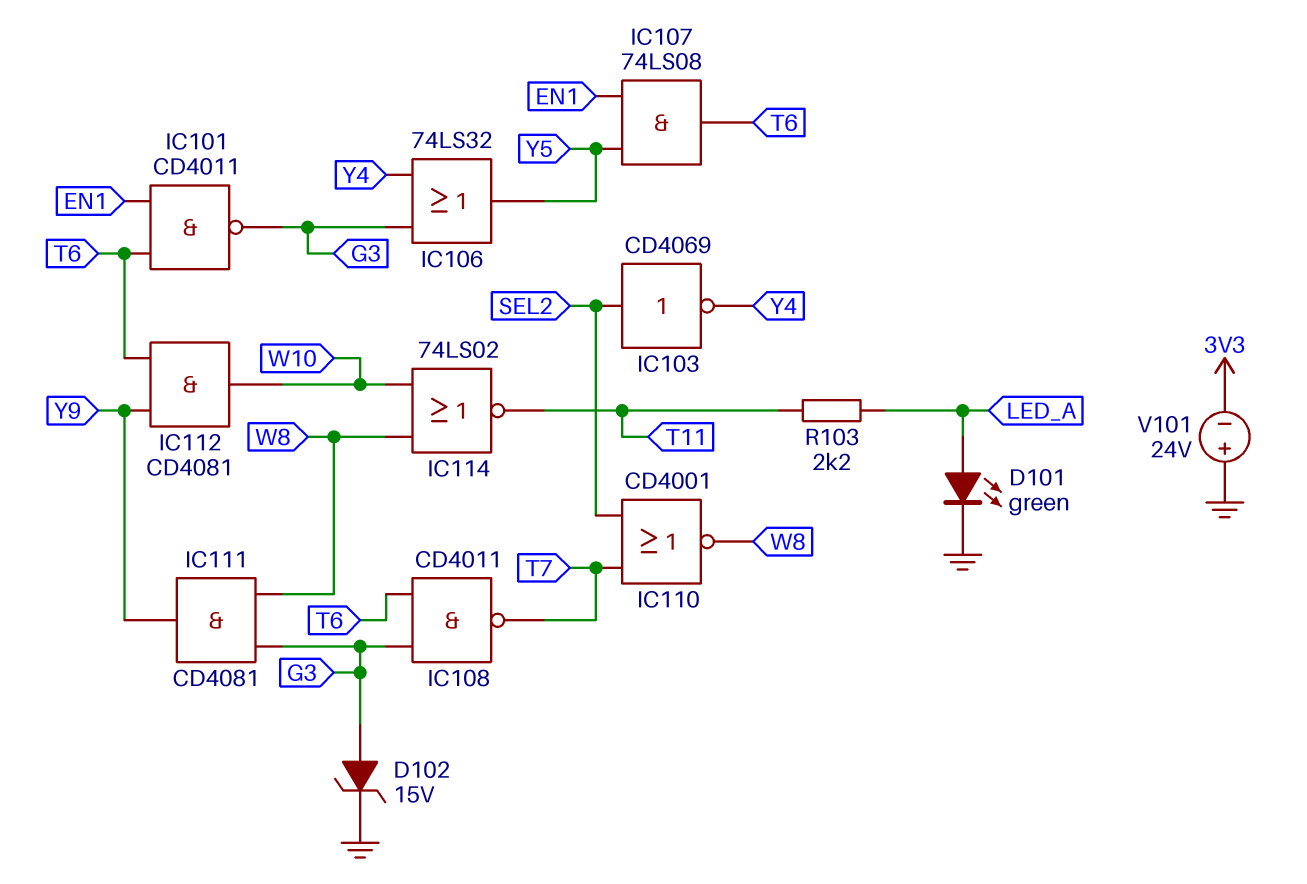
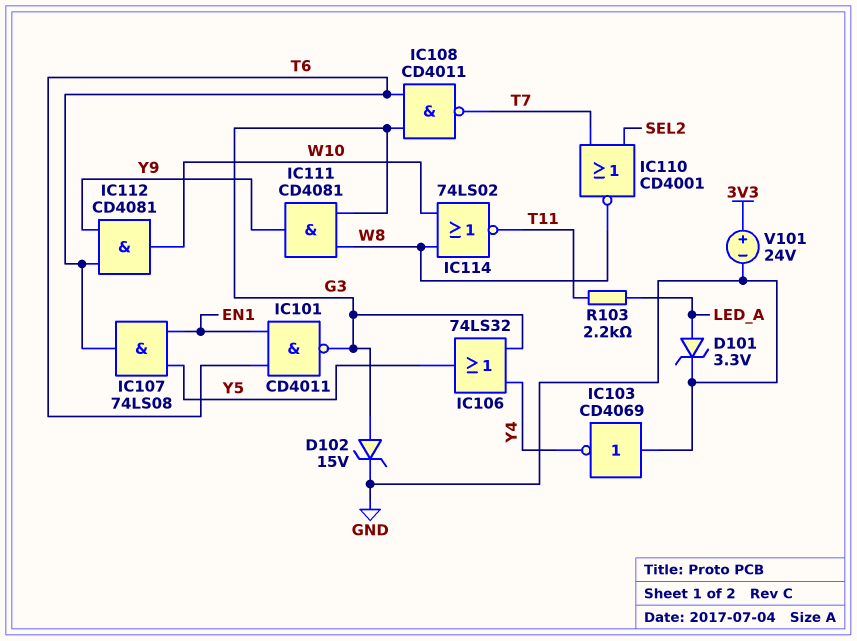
D101: LED green (A LED_A, K GND) -> zener 3.3V (A LED_A, K GND)
IC103: NOT CD4069 (in SEL2, out Y4) -> NOT CD4069 (in GND, out Y4)
V101: 24V (plus GND, minus 3V3) -> 24V (plus 3V3, minus GND)

